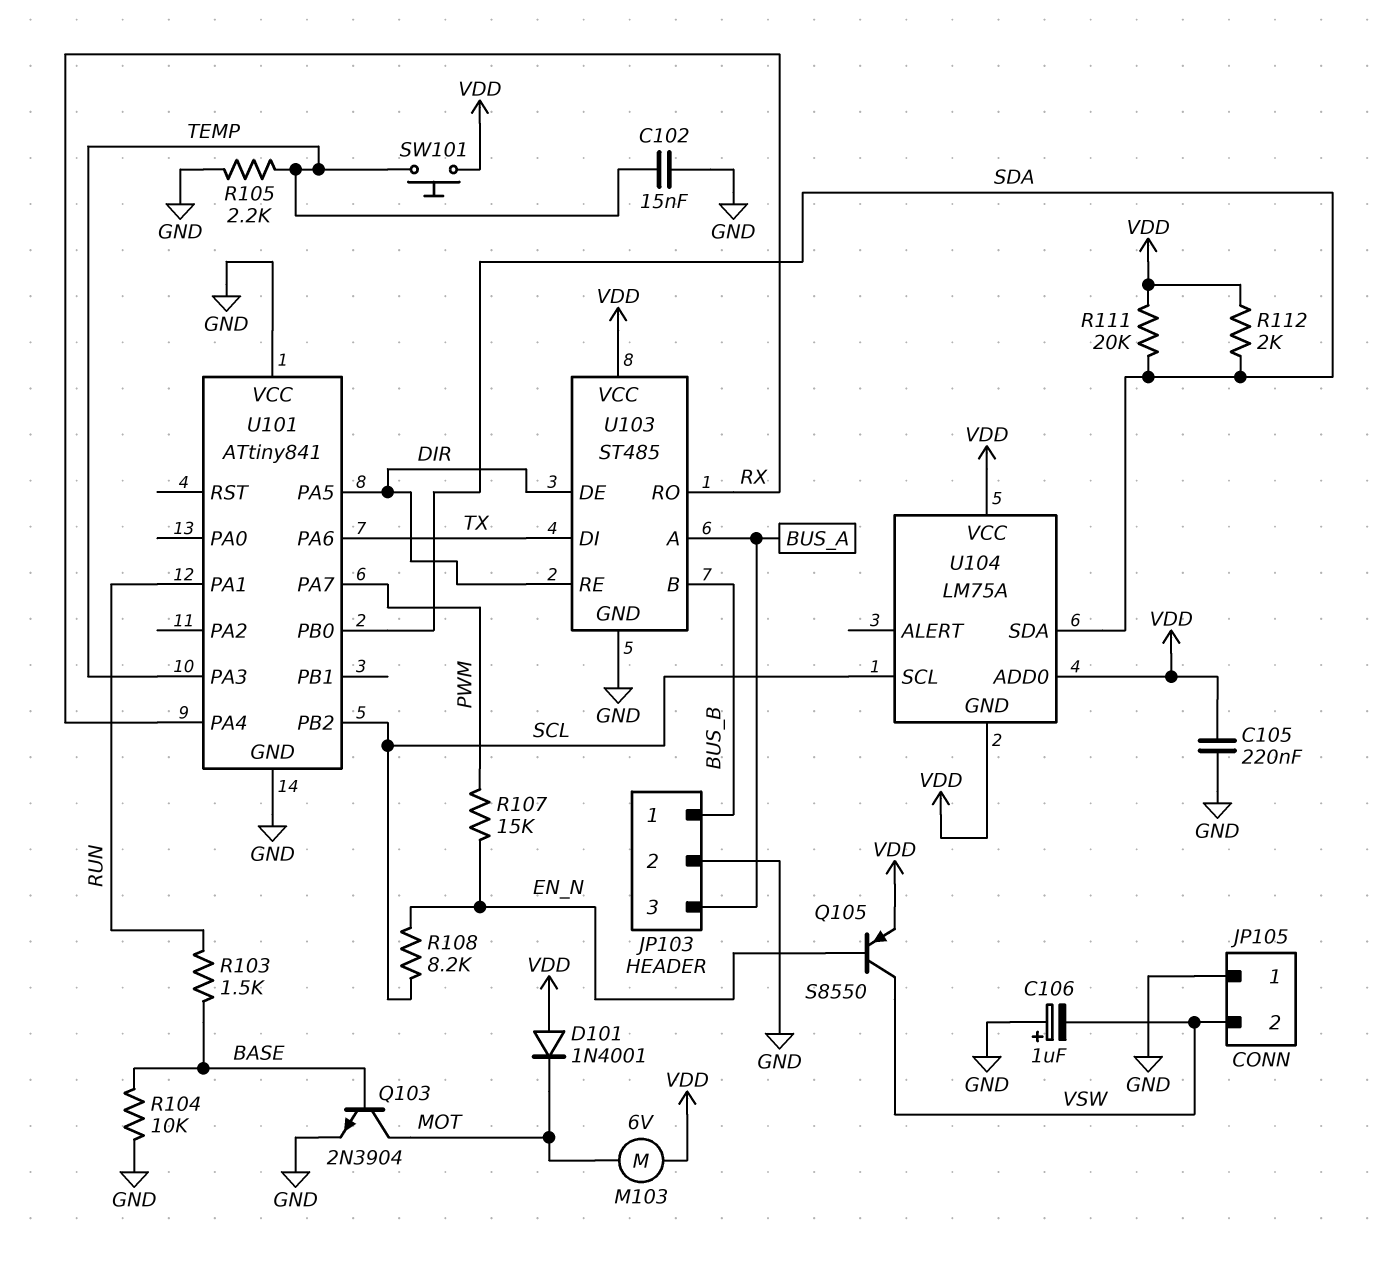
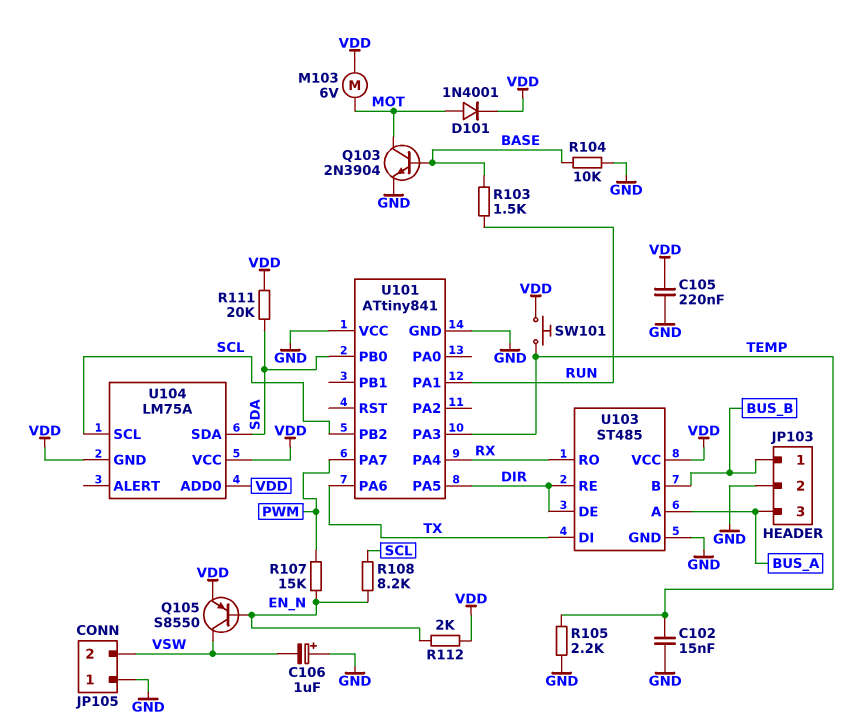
D101: diode 1N4001 (A VDD, K MOT) -> diode 1N4001 (A MOT, K VDD)
R112: 2k (SDA, VDD) -> 2k (EN_N, VDD)

